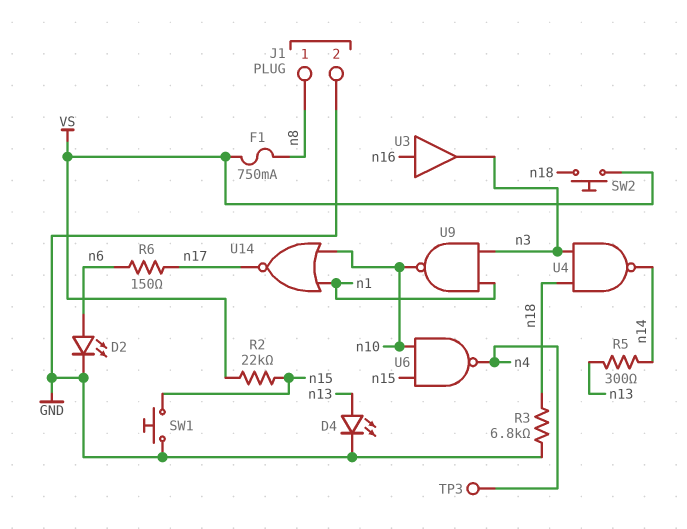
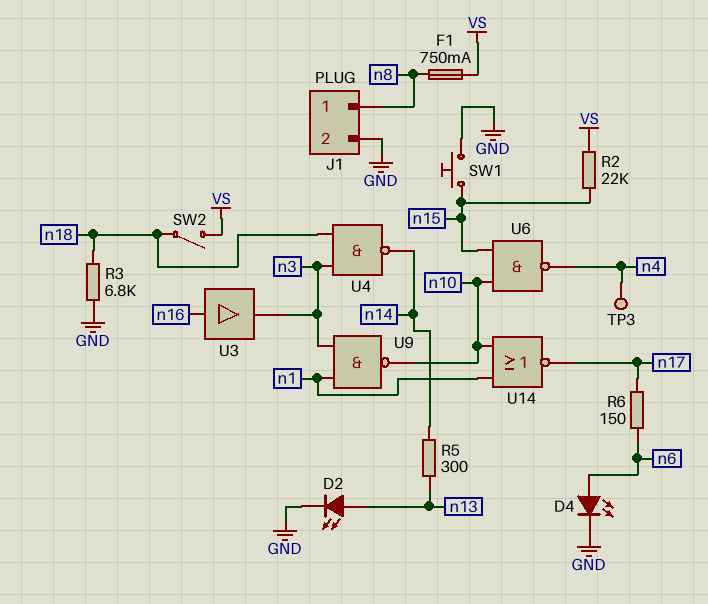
D2: LED (A n6, K GND) -> LED (A n13, K GND)
D4: LED (A n13, K GND) -> LED (A n6, K GND)
SW2: button (VS, n18) -> switch (VS, n18)

